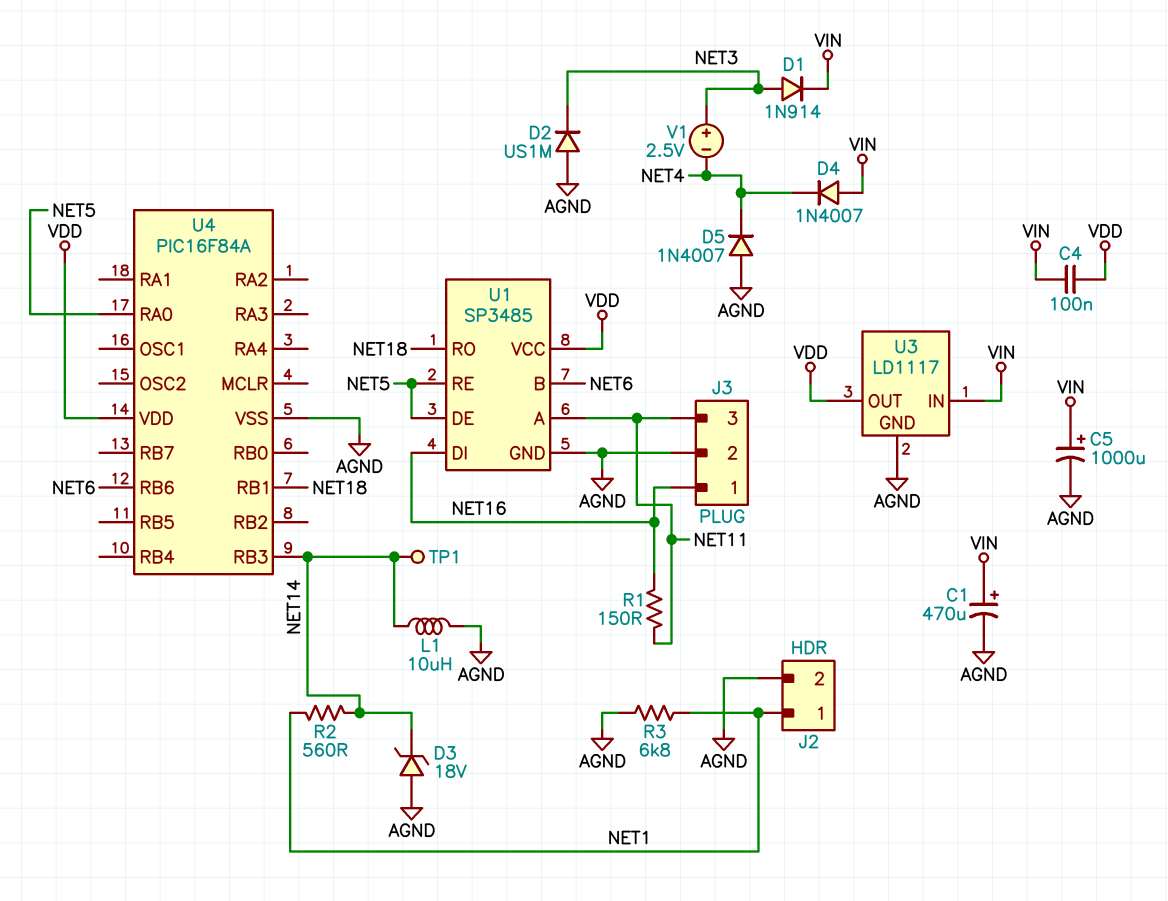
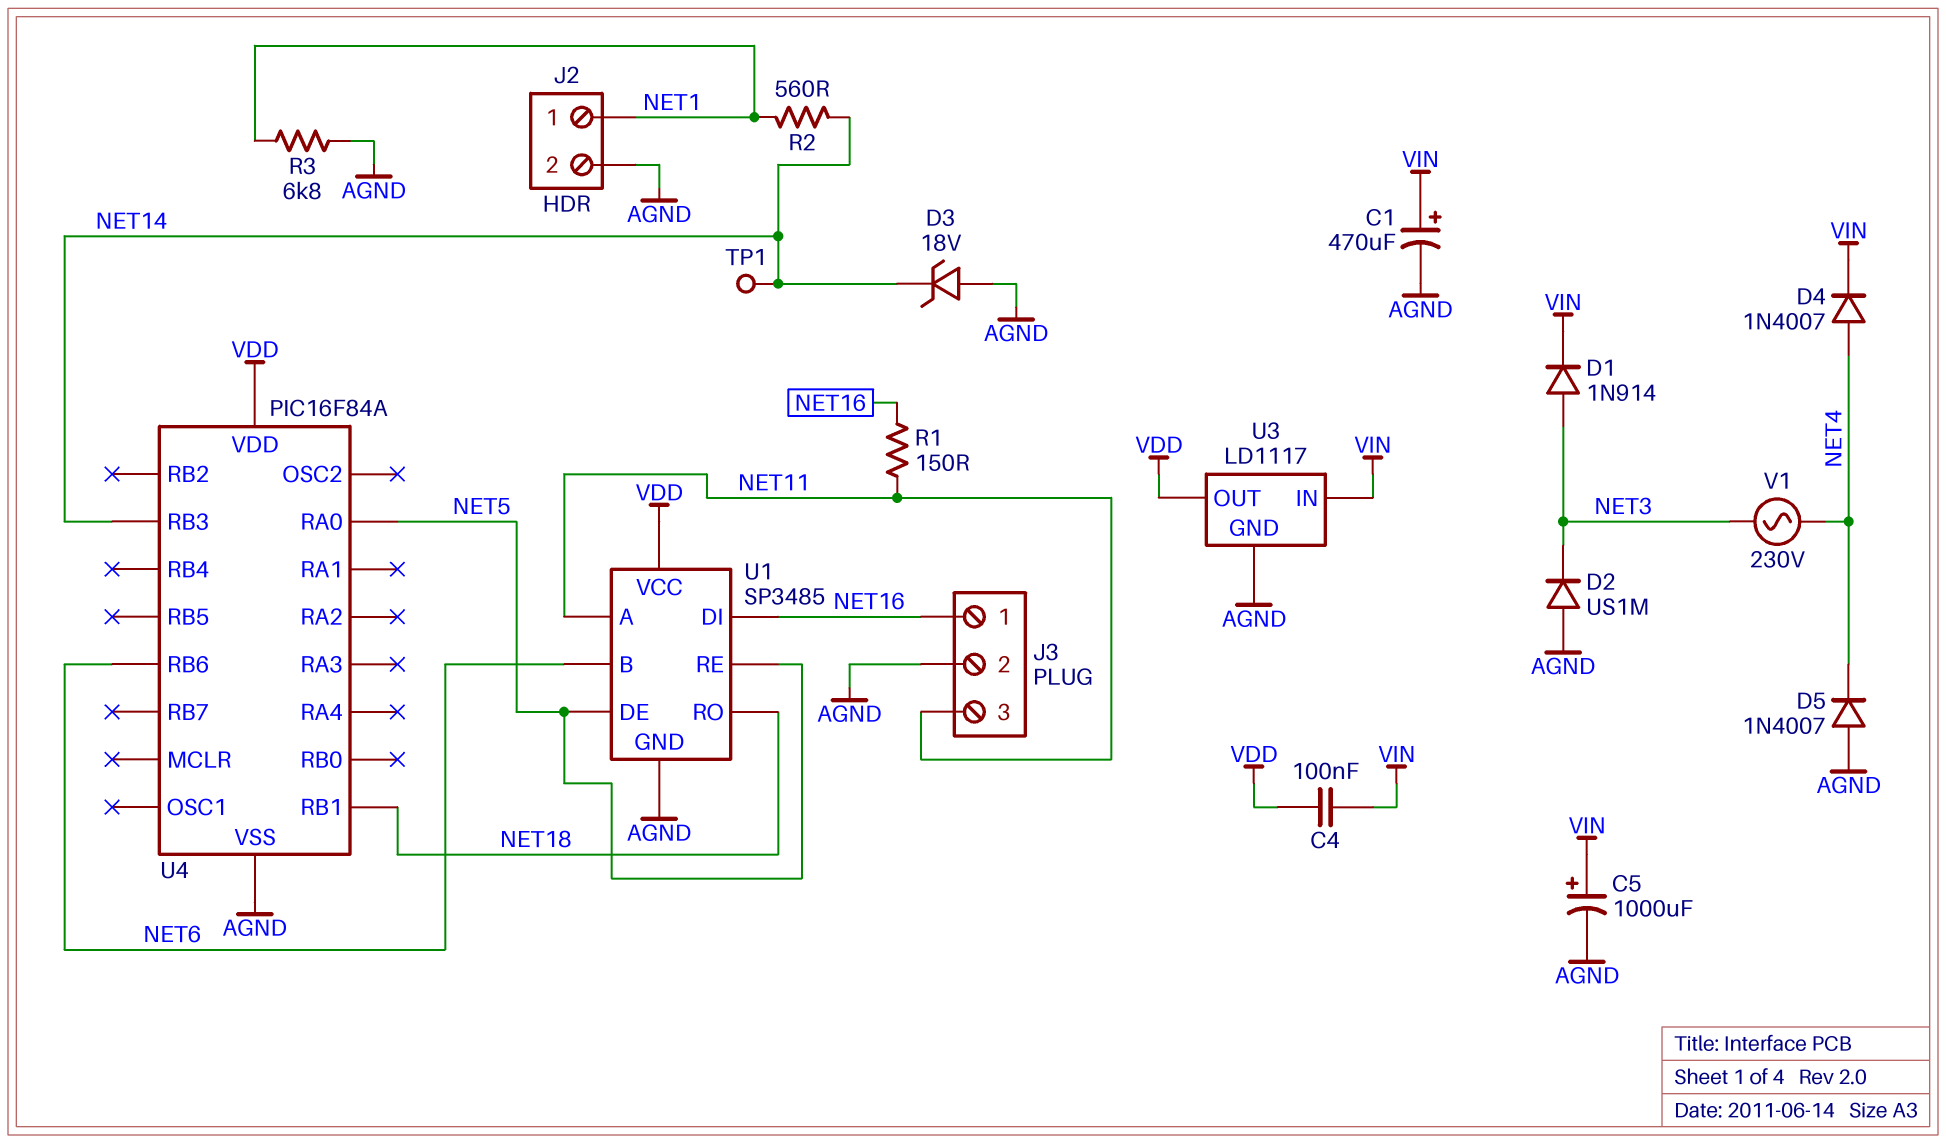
D4: diode 1N4007 (A VIN, K NET4) -> diode 1N4007 (A NET4, K VIN)
L1: 10uH (AGND, NET14) -> none
V1: 2.5V (plus NET3, minus NET4) -> AC 230V (NET3, NET4)

